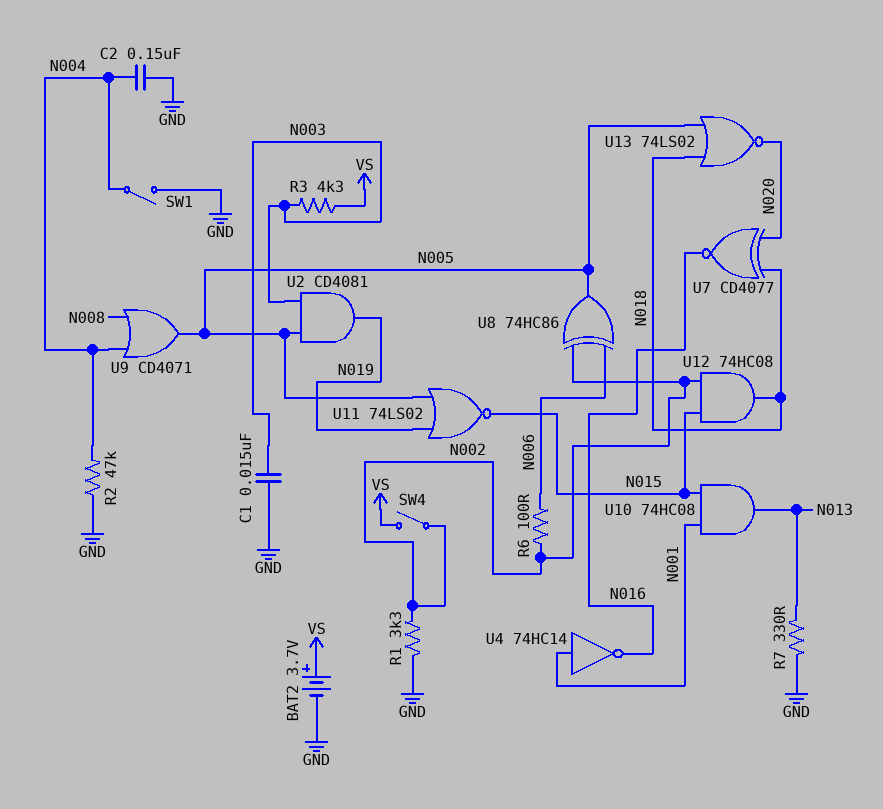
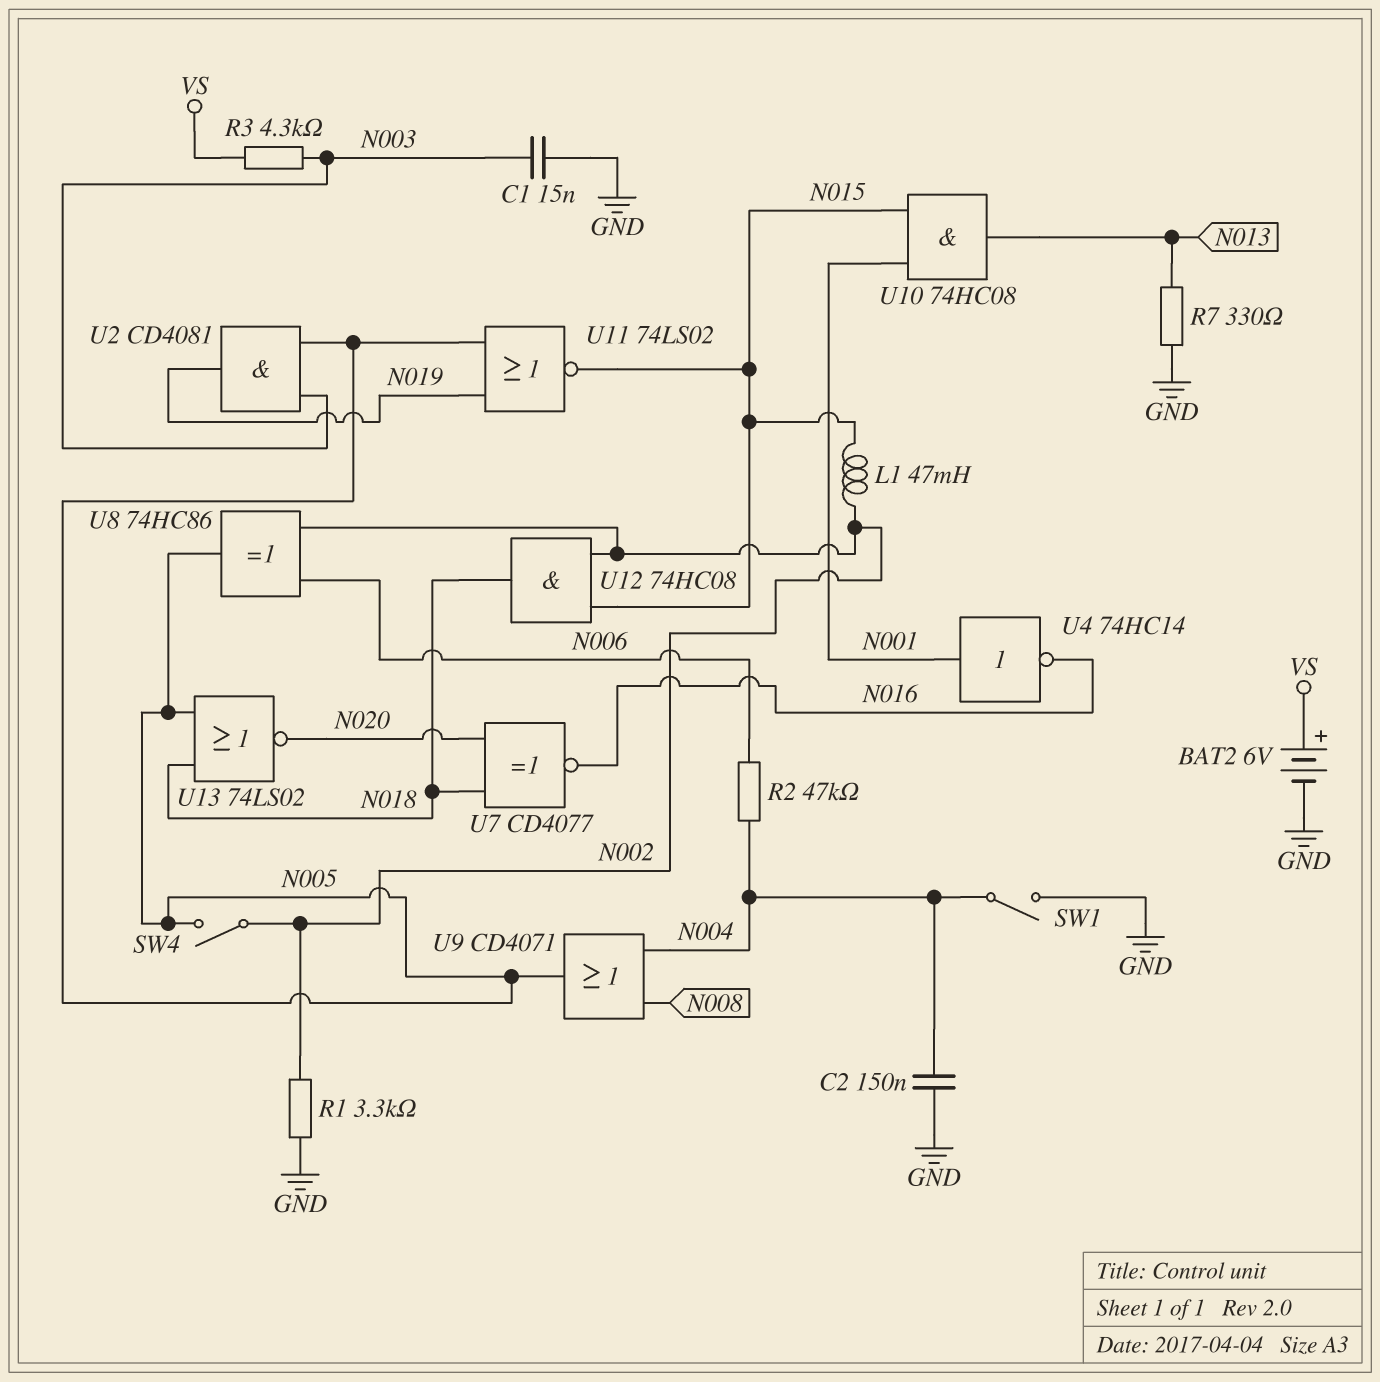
BAT2: 3.7V (plus VS, minus GND) -> 6V (plus VS, minus GND)
L1: none -> 47mH (N002, N015)
R2: 47k (GND, N004) -> 47k (N004, N006)
R6: 100 (N002, N006) -> none
SW4: switch (N002, VS) -> switch (N002, N005)

